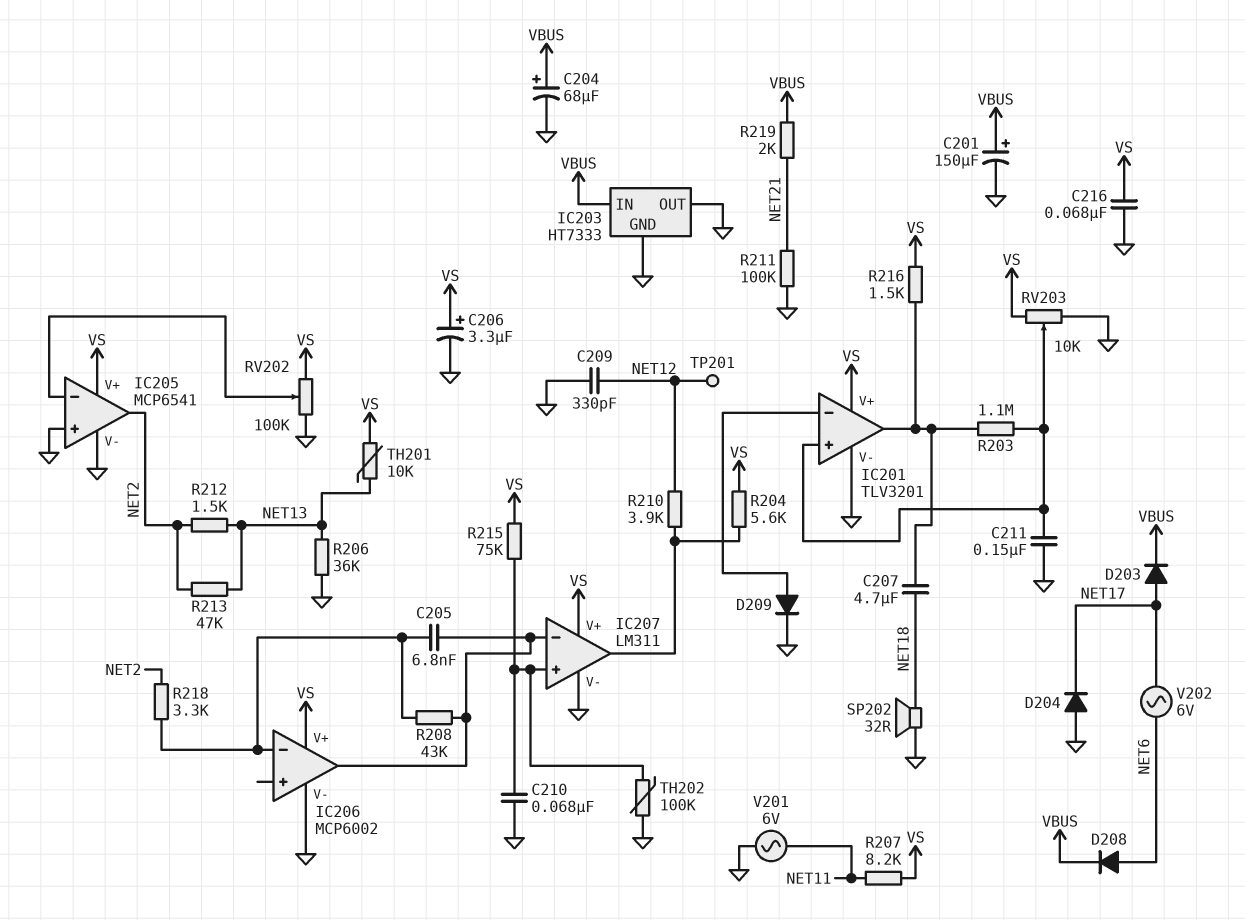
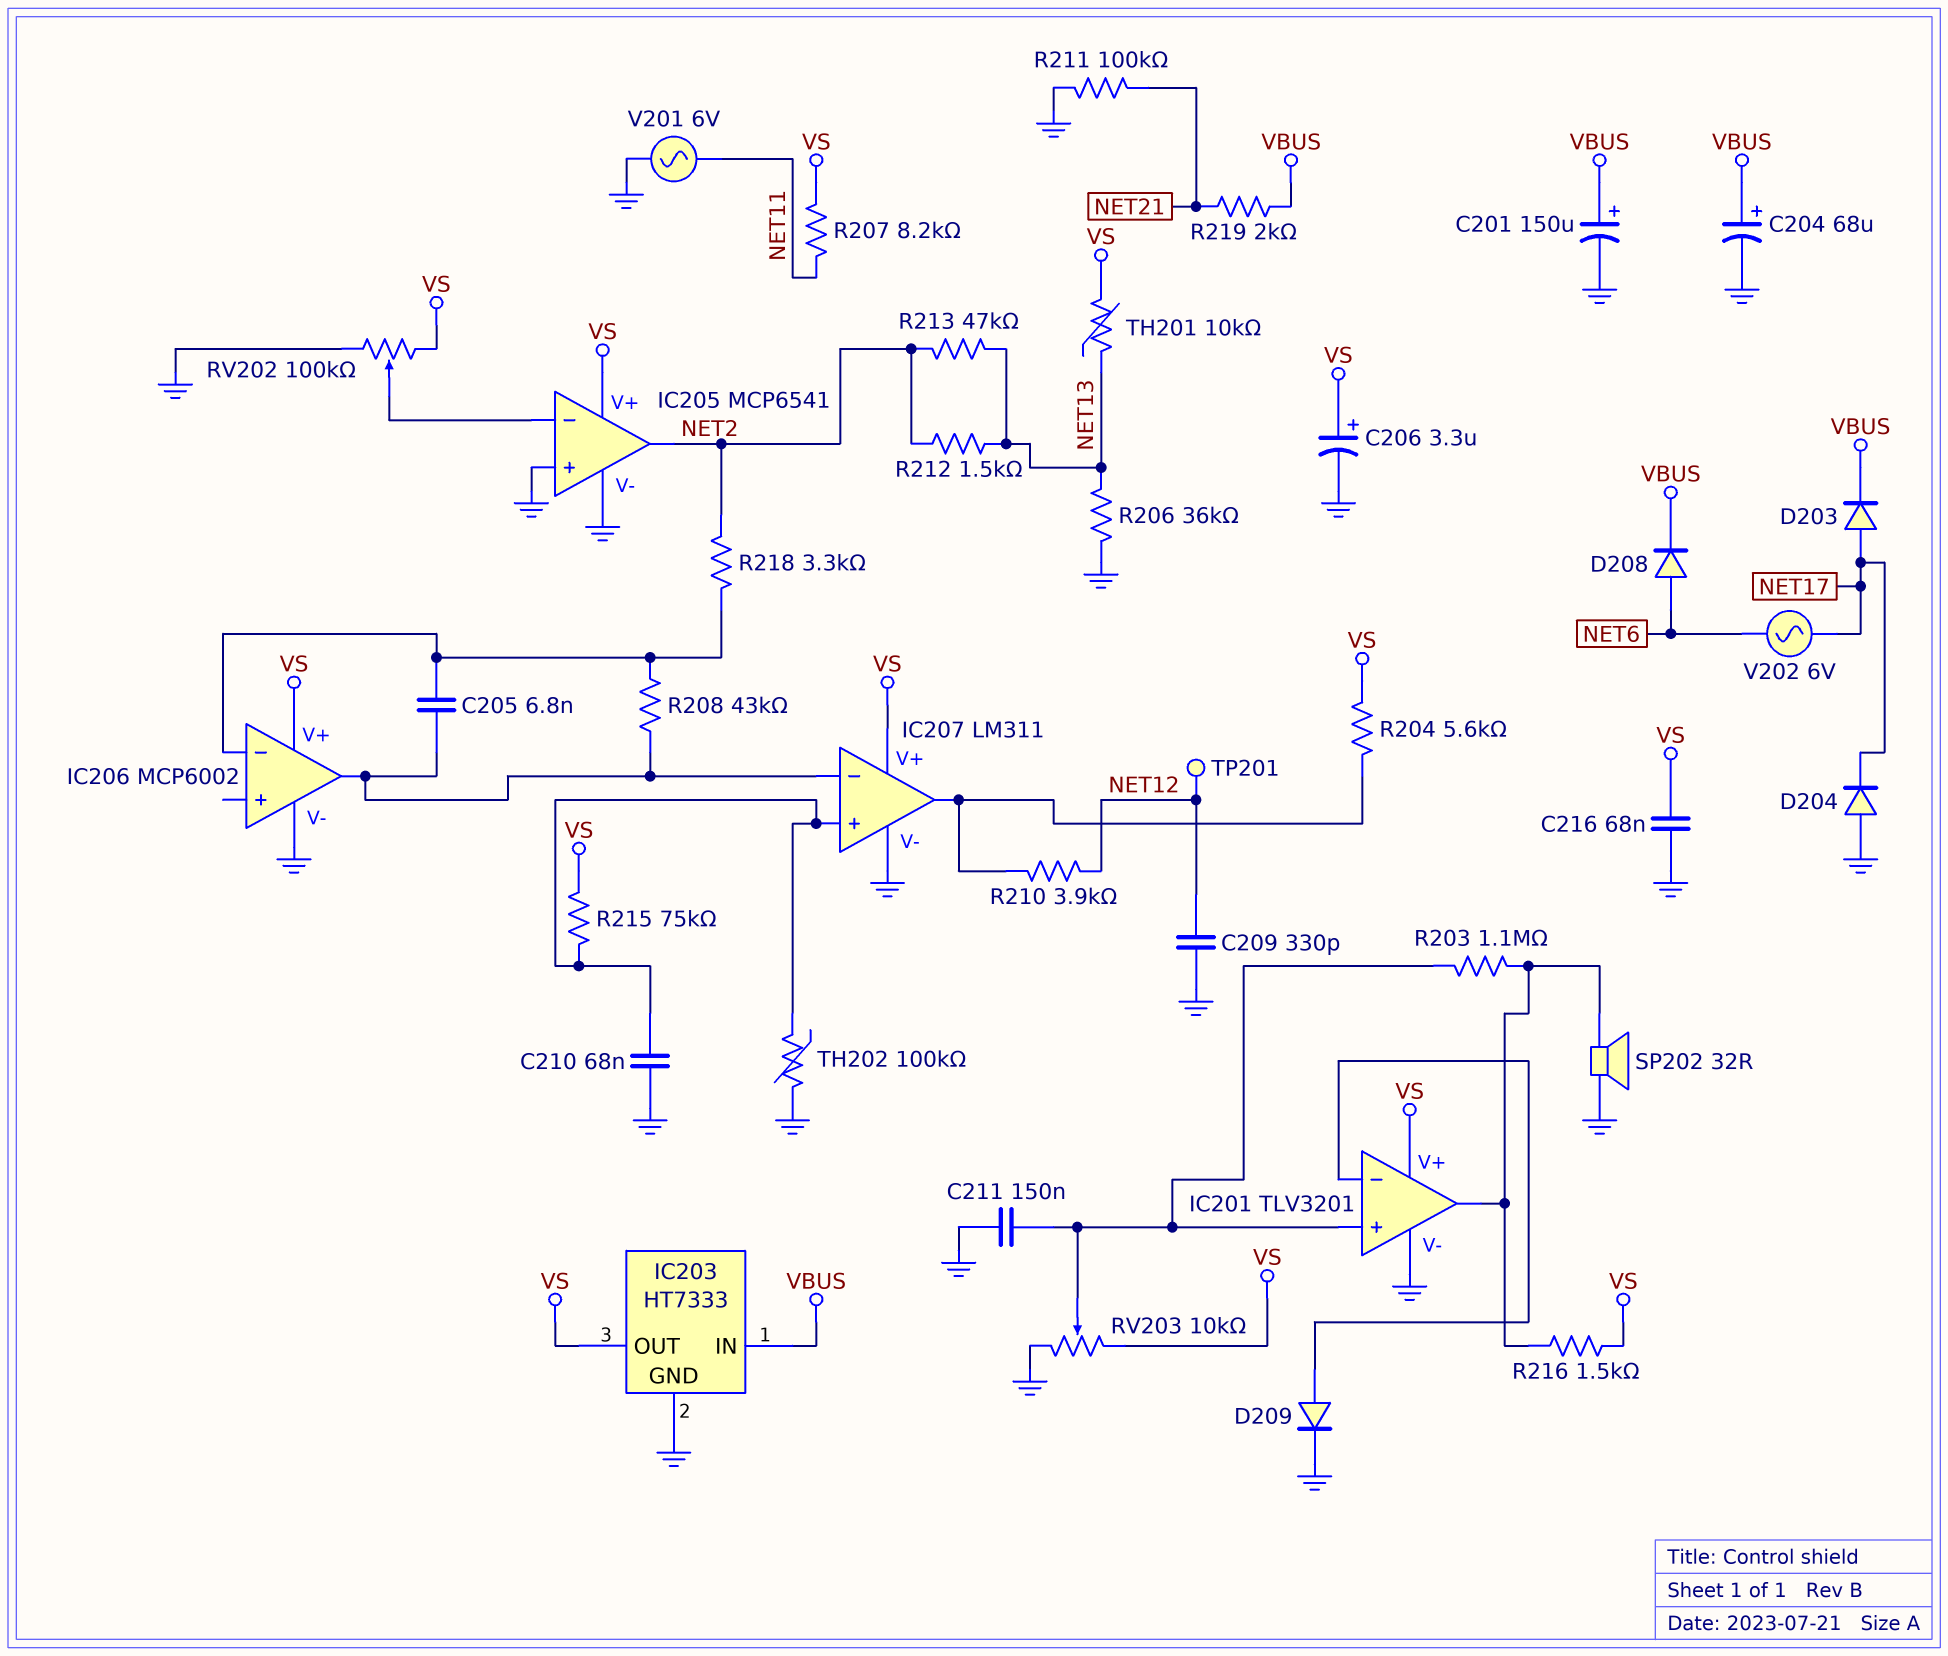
C207: 4.7uF (IC201/out, NET18) -> none
IC203 pin OUT: GND -> VS
SP202: speaker 32R (GND, NET18) -> speaker 32R (GND, IC201/out)

